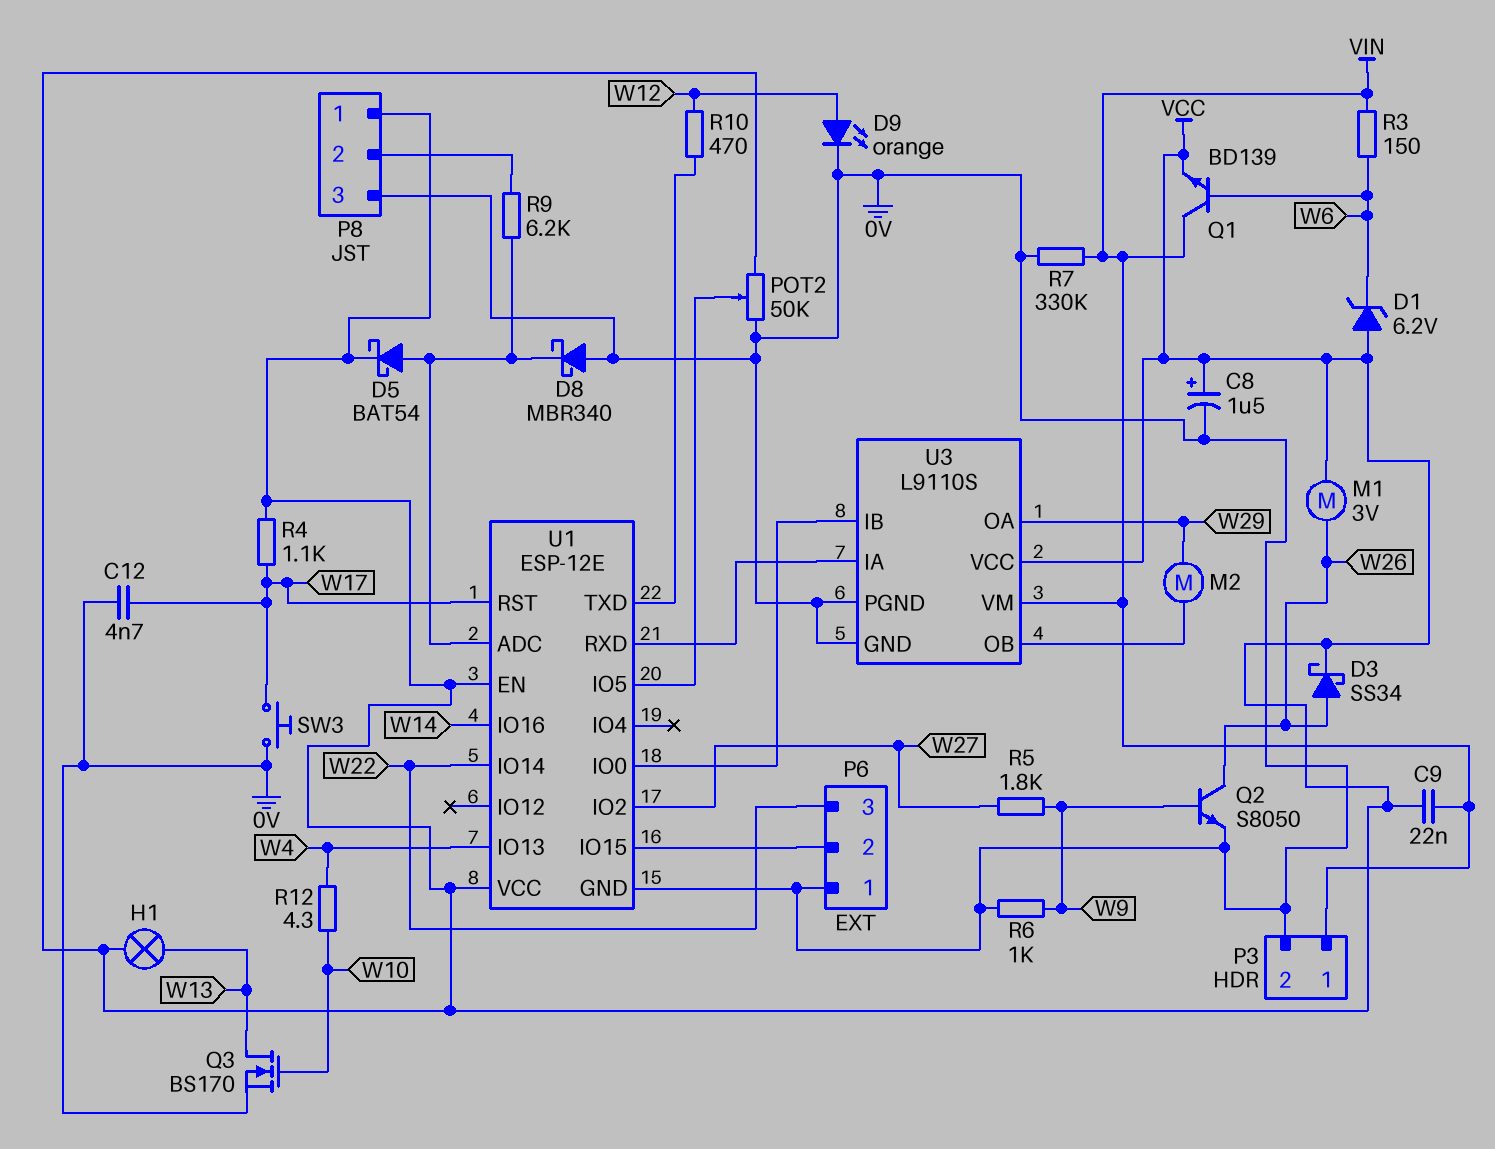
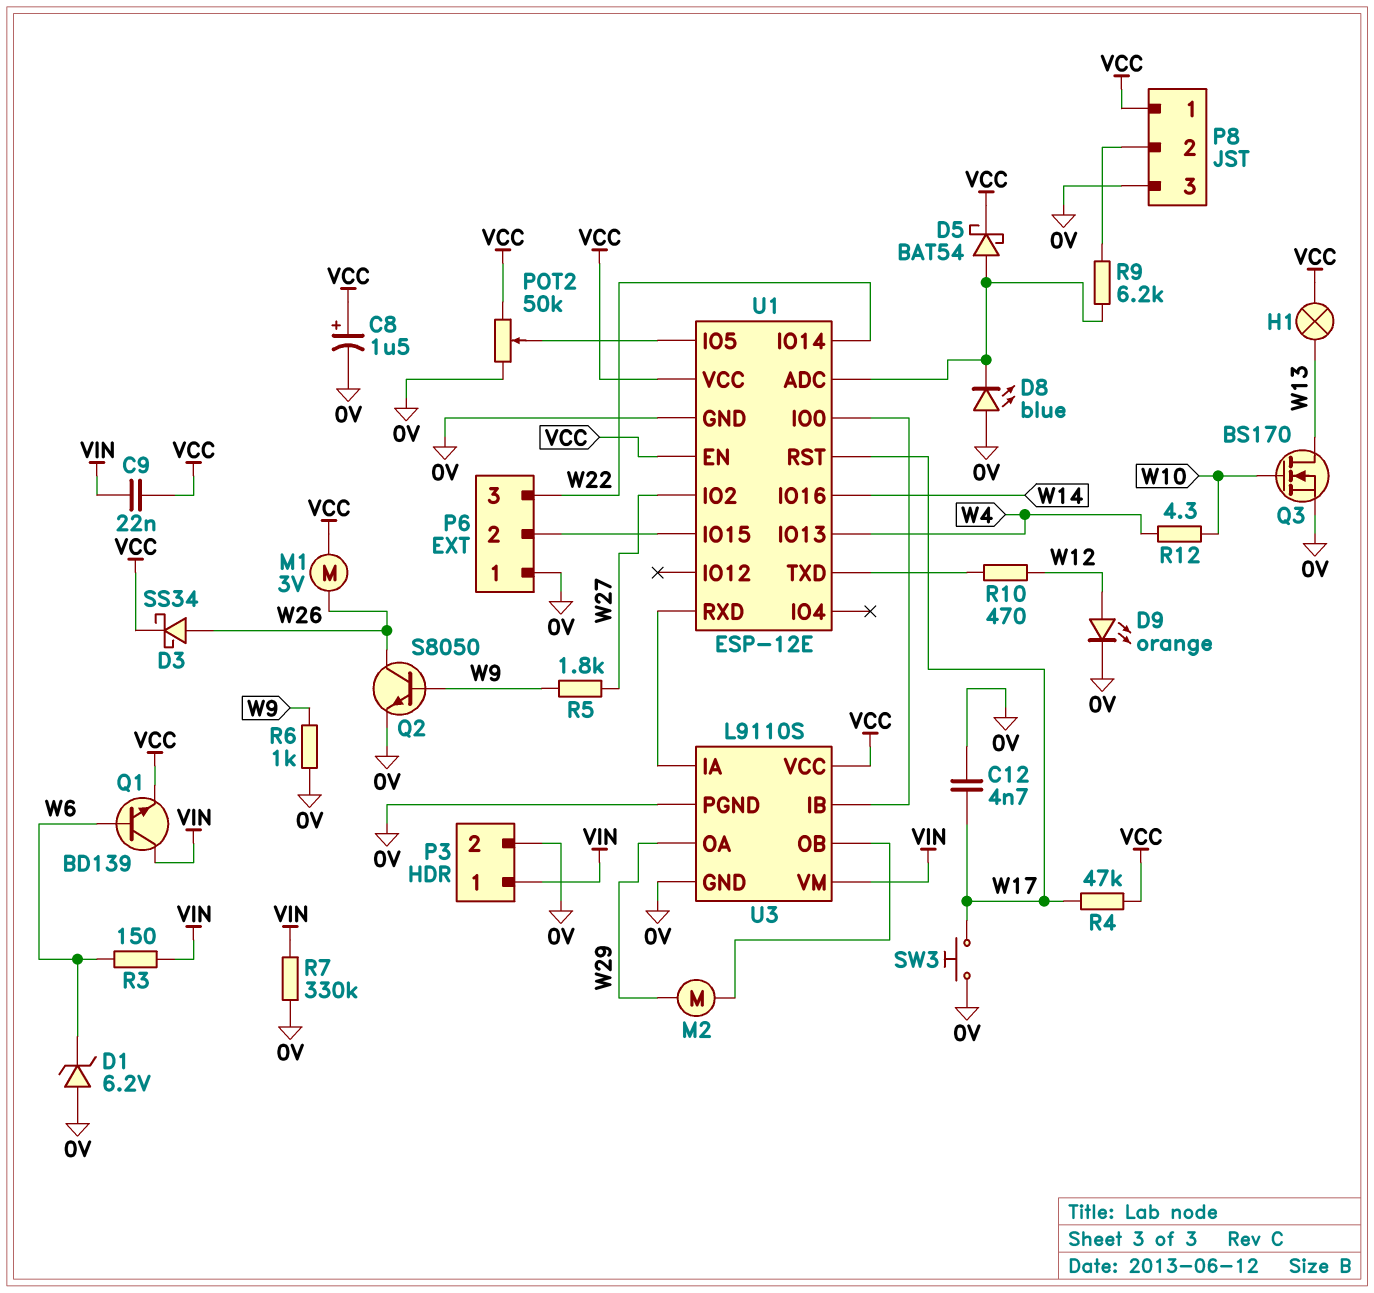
D1: zener 6.2V (A VCC, K W6) -> zener 6.2V (A 0V, K W6)
D8: schottky MBR340 (A 0V, K U1/ADC) -> LED blue (A 0V, K U1/ADC)
R4: 1.1k (VCC, W17) -> 47k (VCC, W17)

